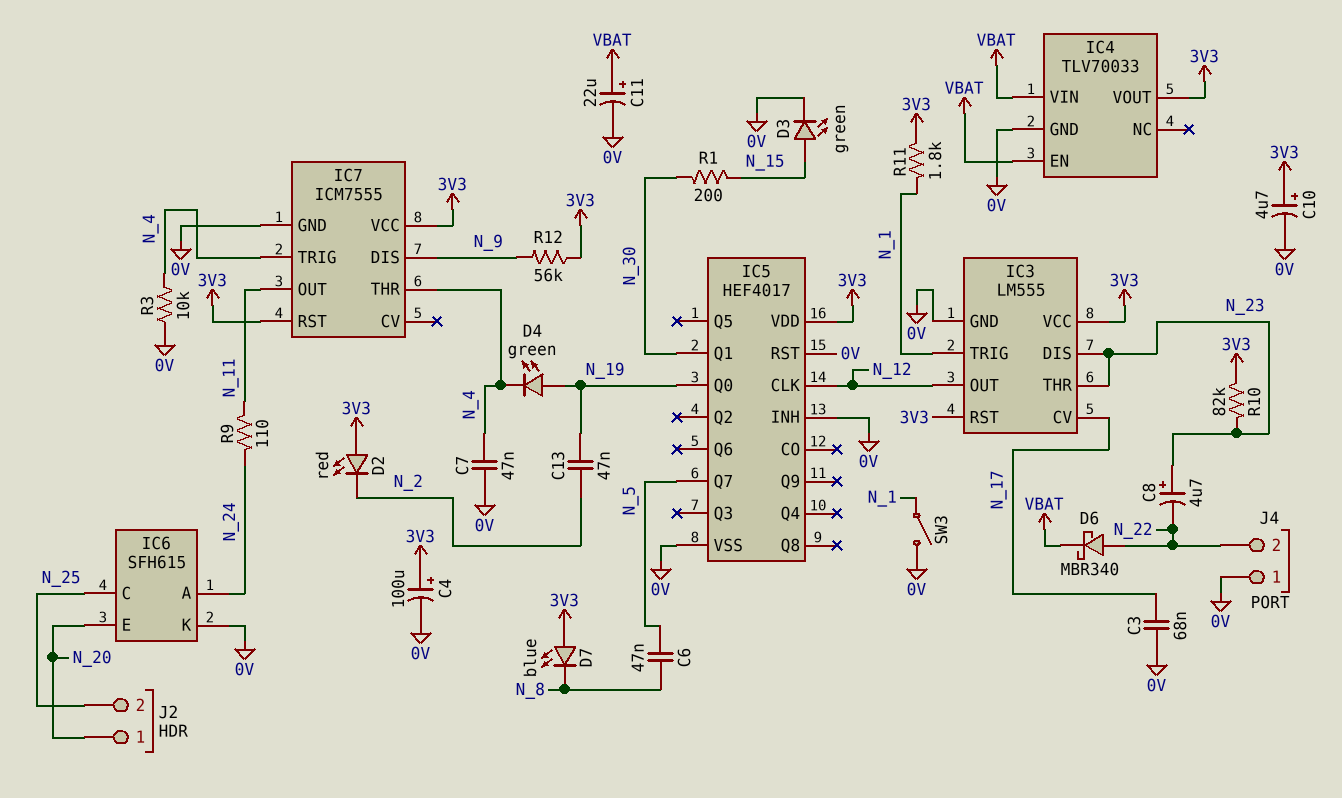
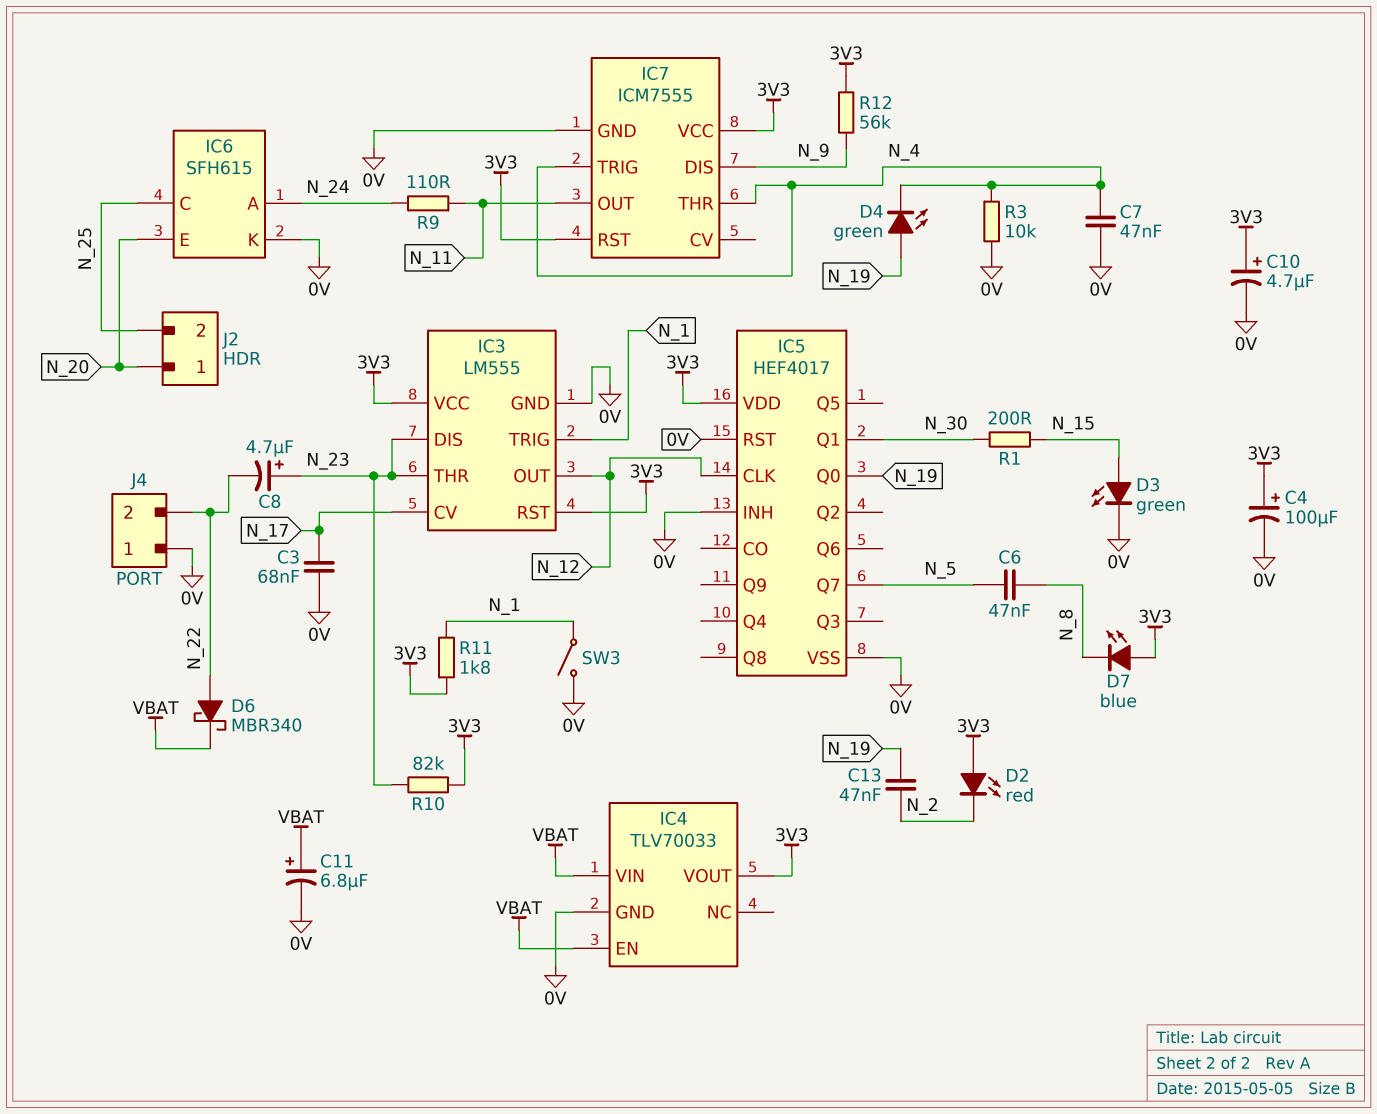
C11: 22uF (plus VBAT, minus 0V) -> 6.8uF (plus VBAT, minus 0V)

